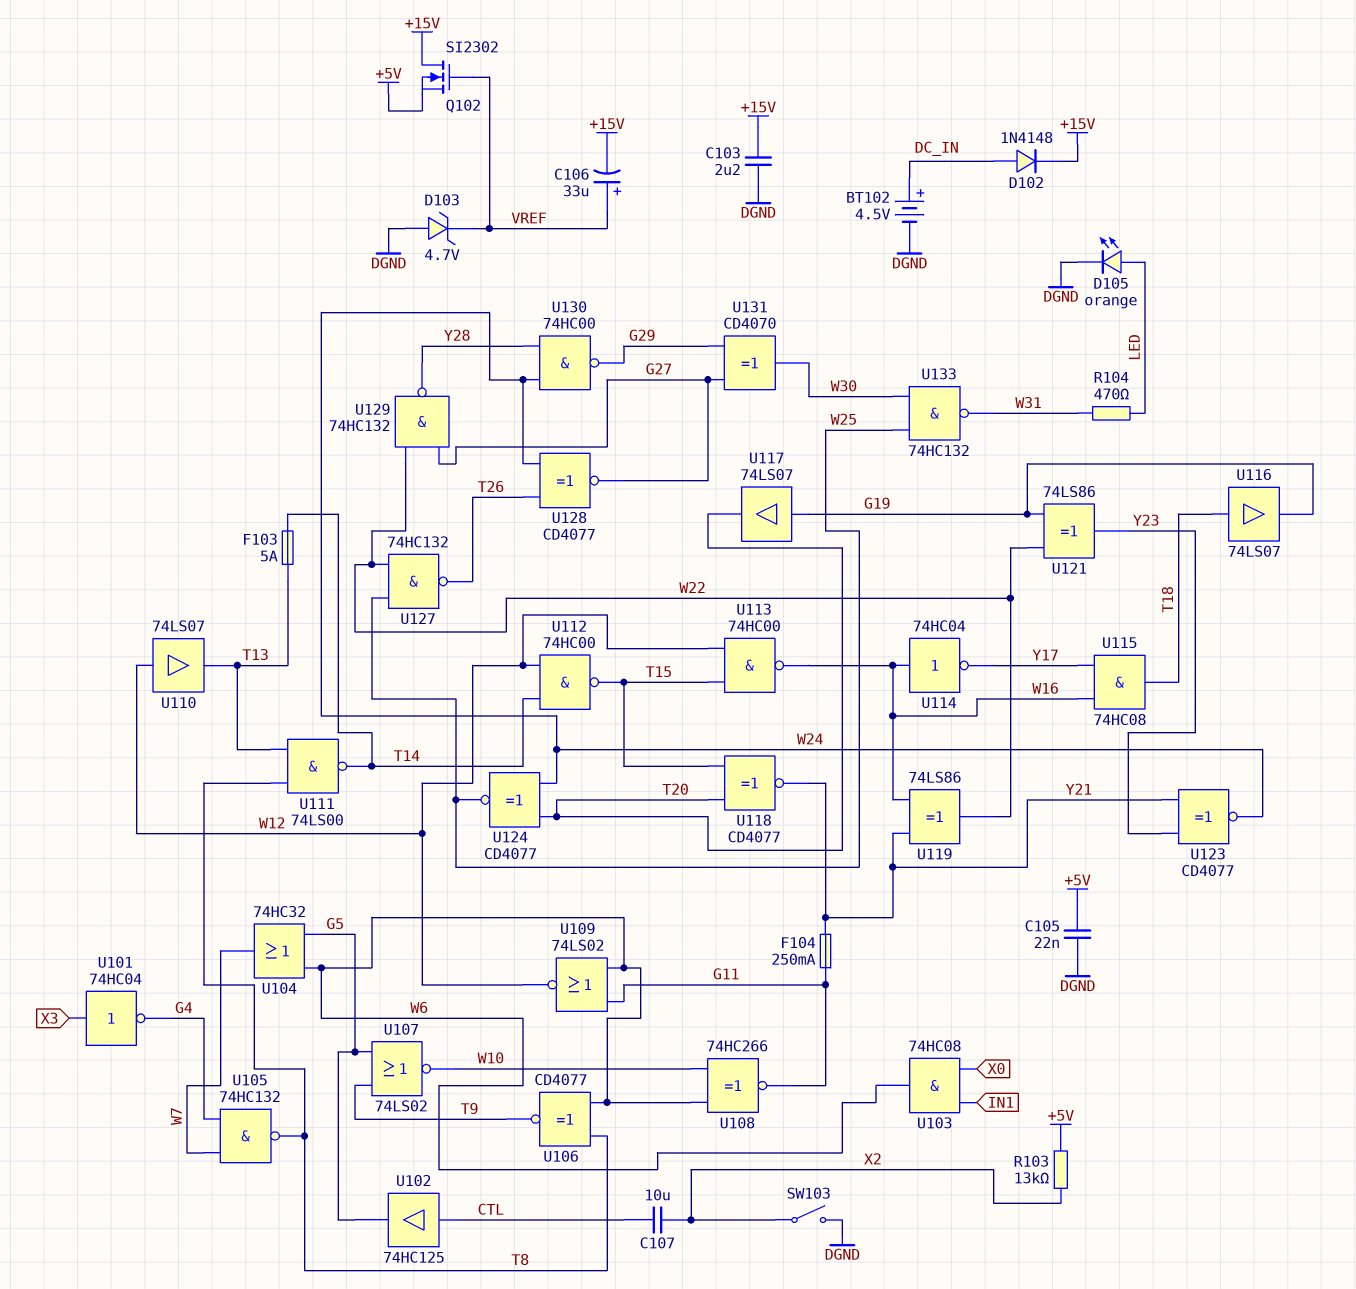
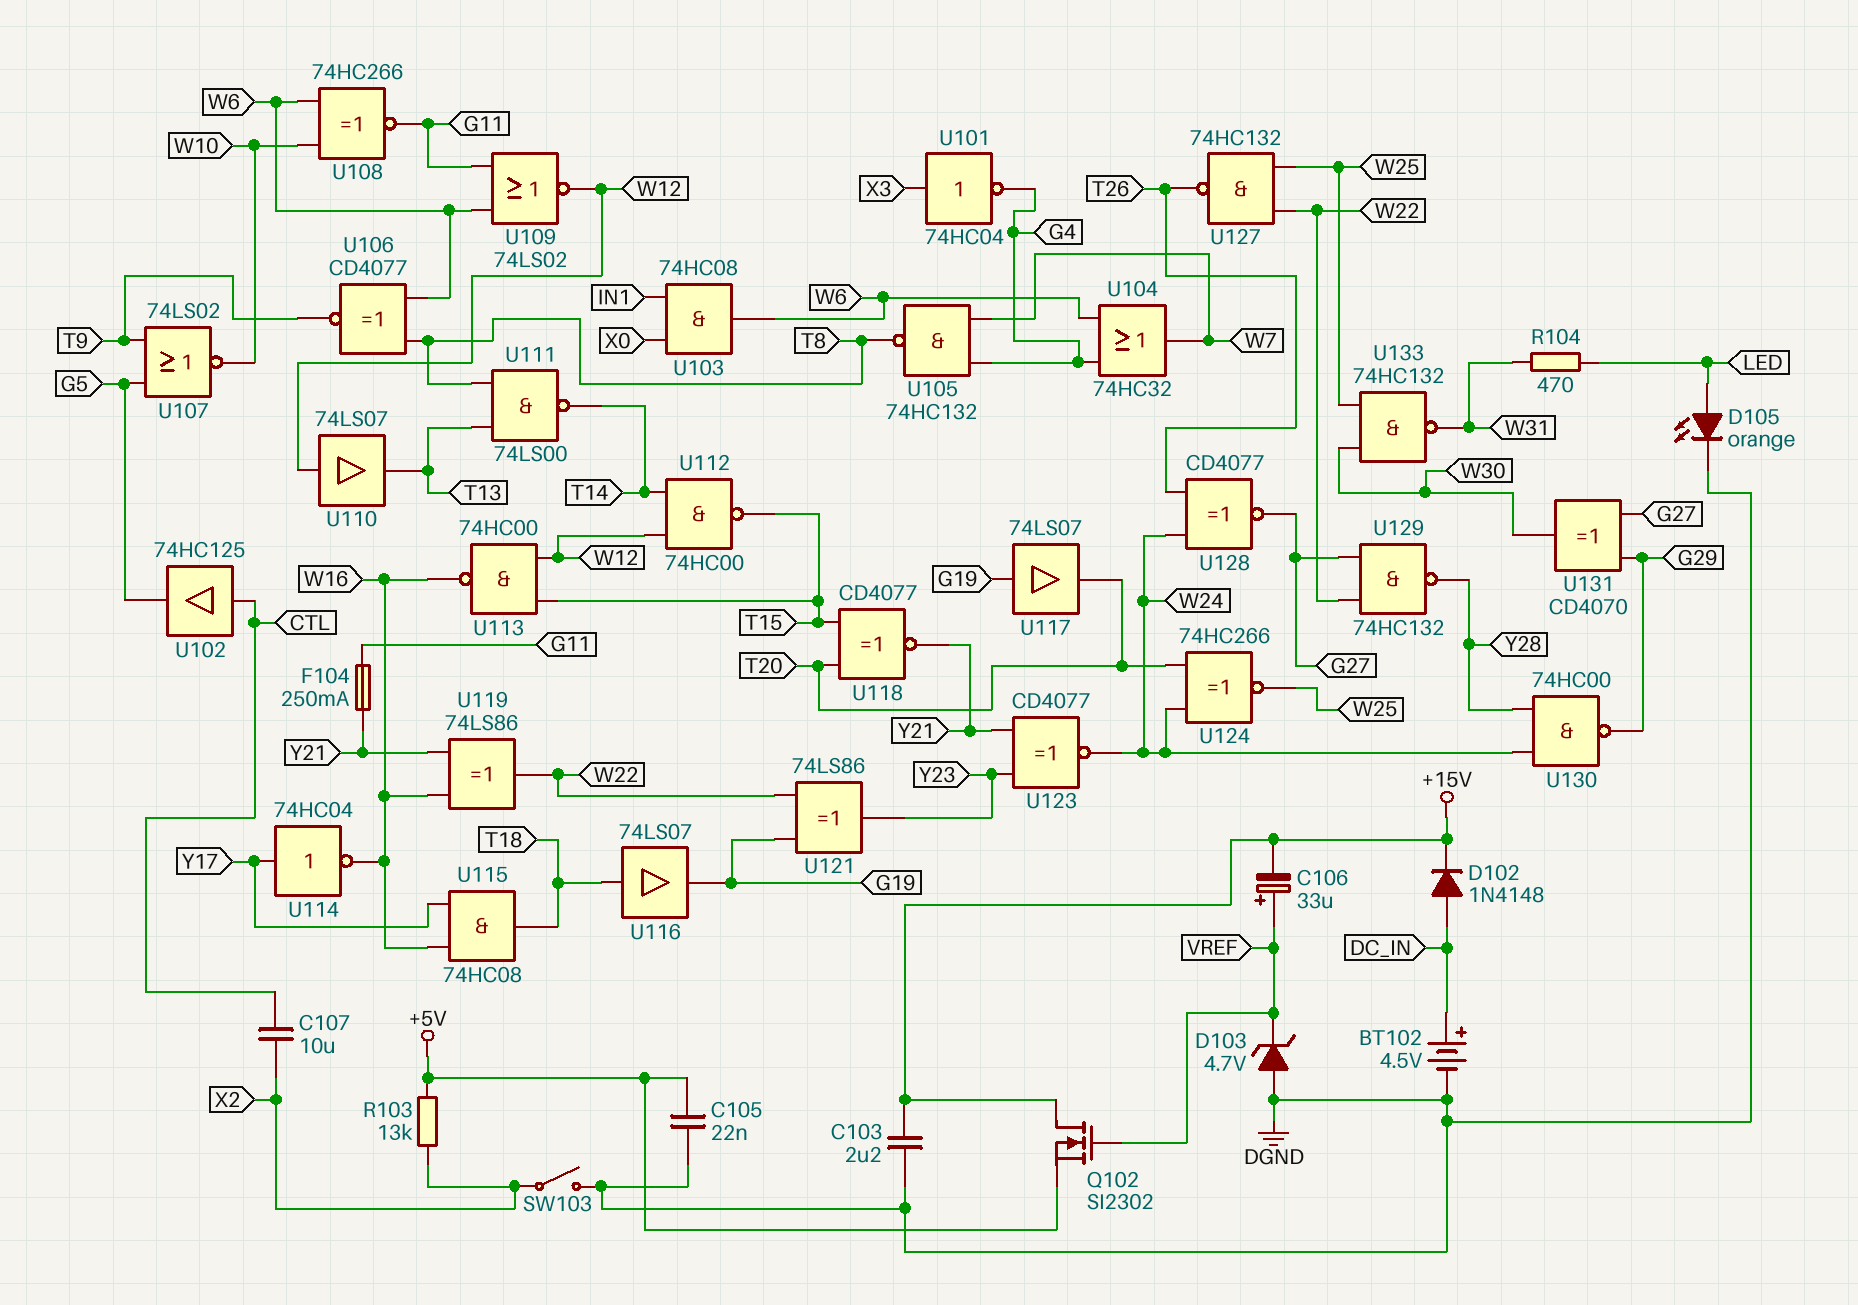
F103: 5A (T13, T14) -> none
U104: OR 74HC32 (in G5, in W6, out W7) -> OR 74HC32 (in G4, in W6, out W7)
U114: NOT 74HC04 (in W16, out Y17) -> NOT 74HC04 (in Y17, out W16)
U124: XNOR CD4077 (in T20, in W24, out W25) -> XNOR 74HC266 (in T20, in W24, out W25)

